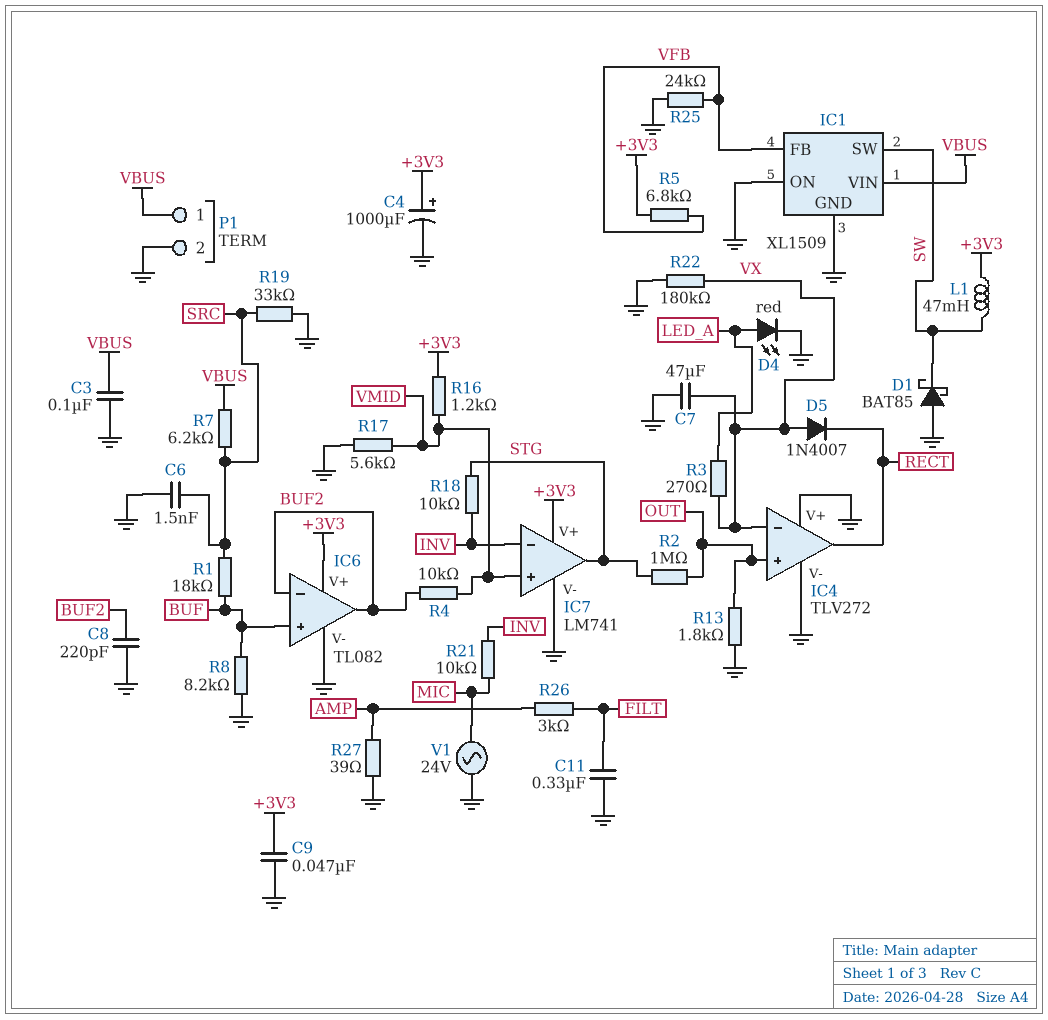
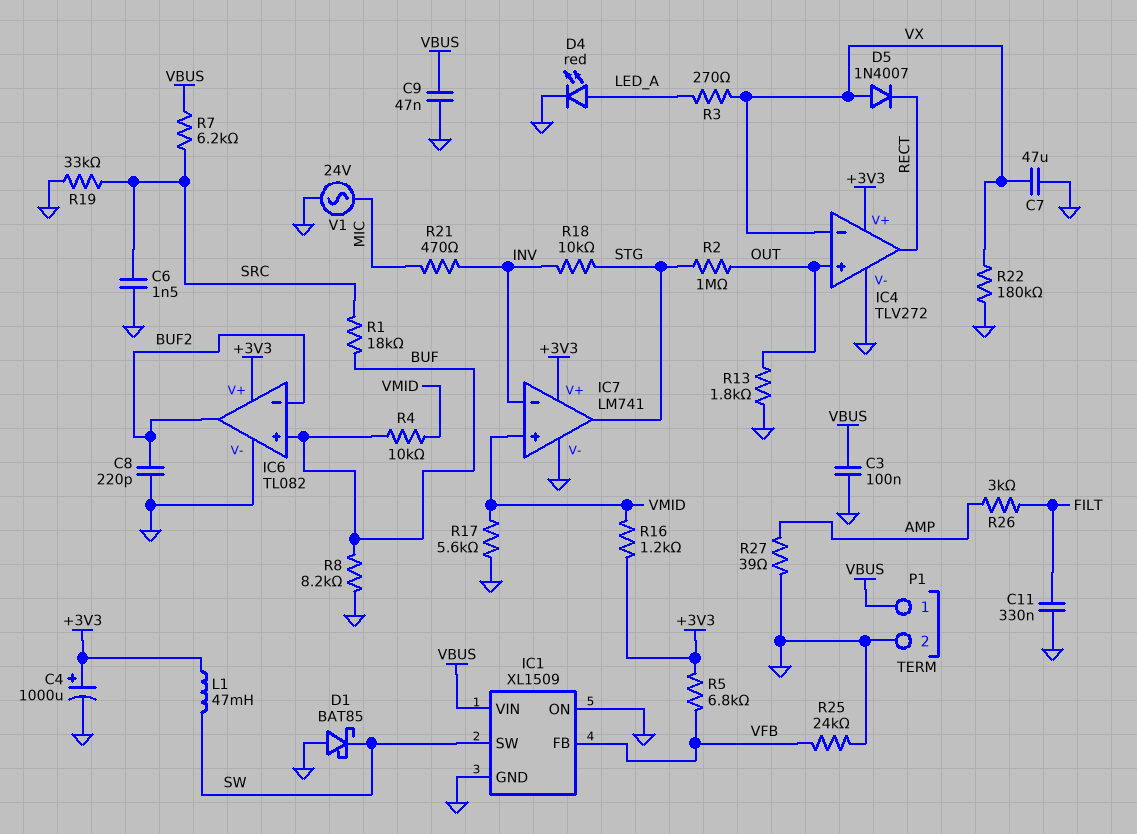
C9: 47nF (+3V3, GND) -> 47nF (GND, VBUS)
IC4 pin V+: GND -> +3V3
R4: 10k (BUF2, VMID) -> 10k (BUF, VMID)
R21: 10k (INV, MIC) -> 470 (INV, MIC)

